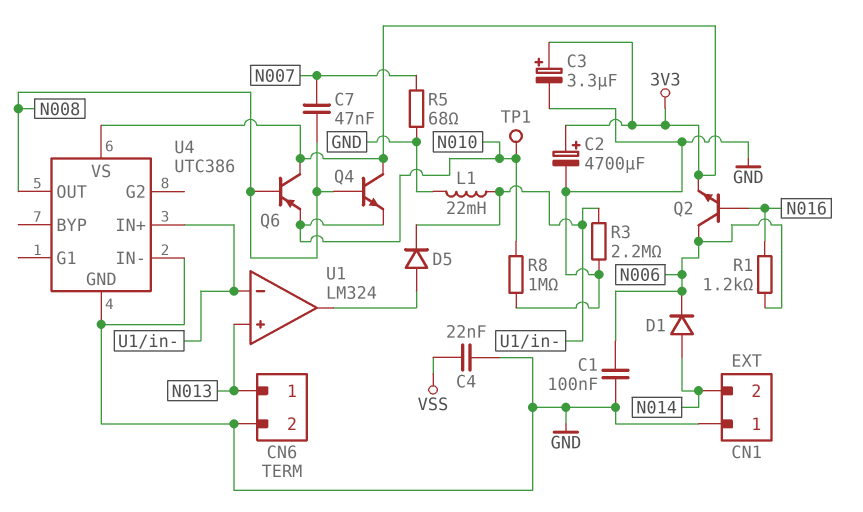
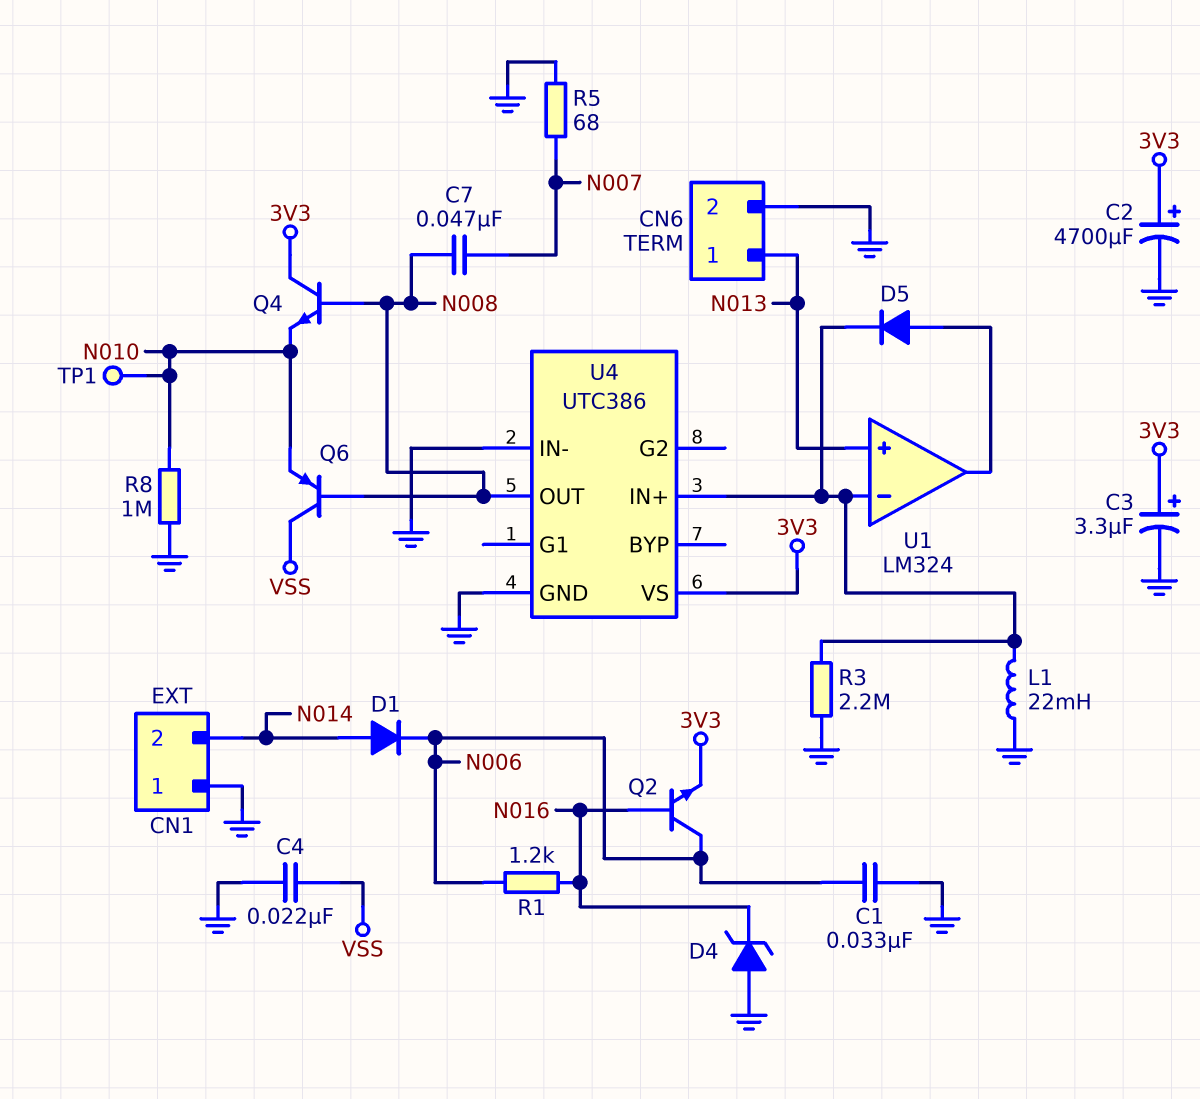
C1: 100nF (GND, N006) -> 33nF (GND, N006)
D4: none -> zener (A GND, K N016)
Q6: PNP (B N008, C 3V3, E N010) -> PNP (B N008, C VSS, E N010)

